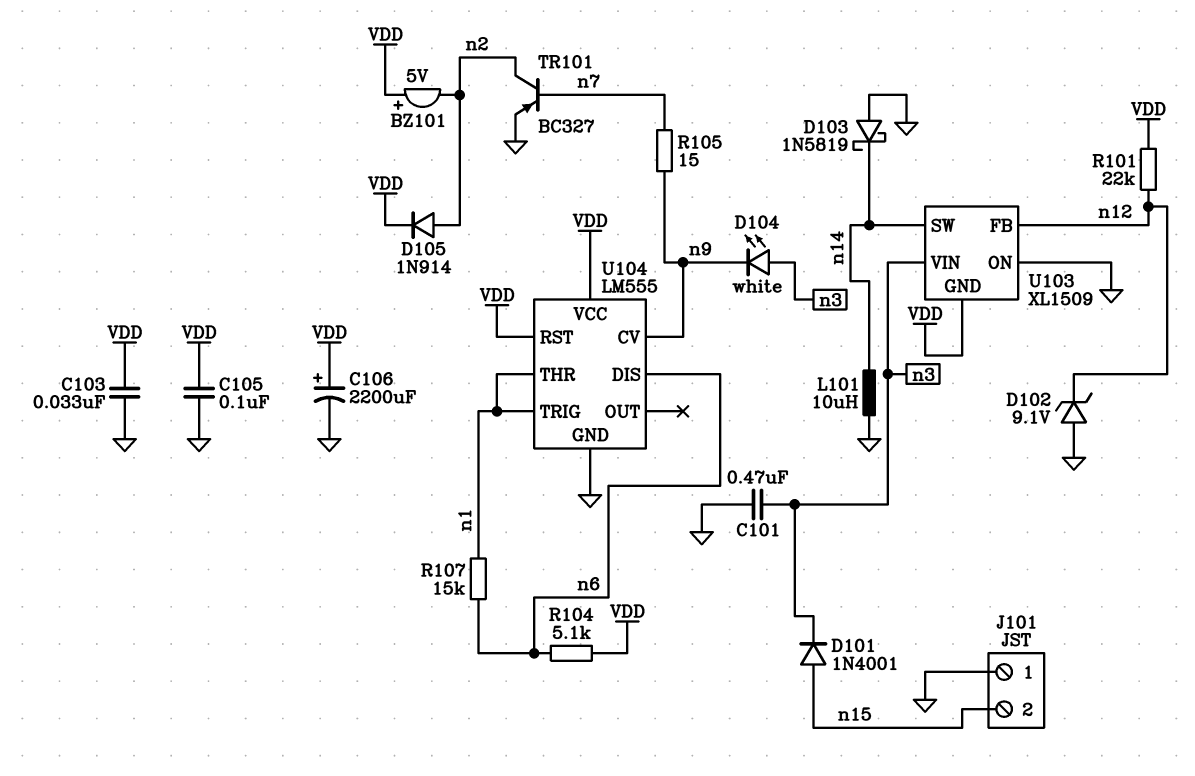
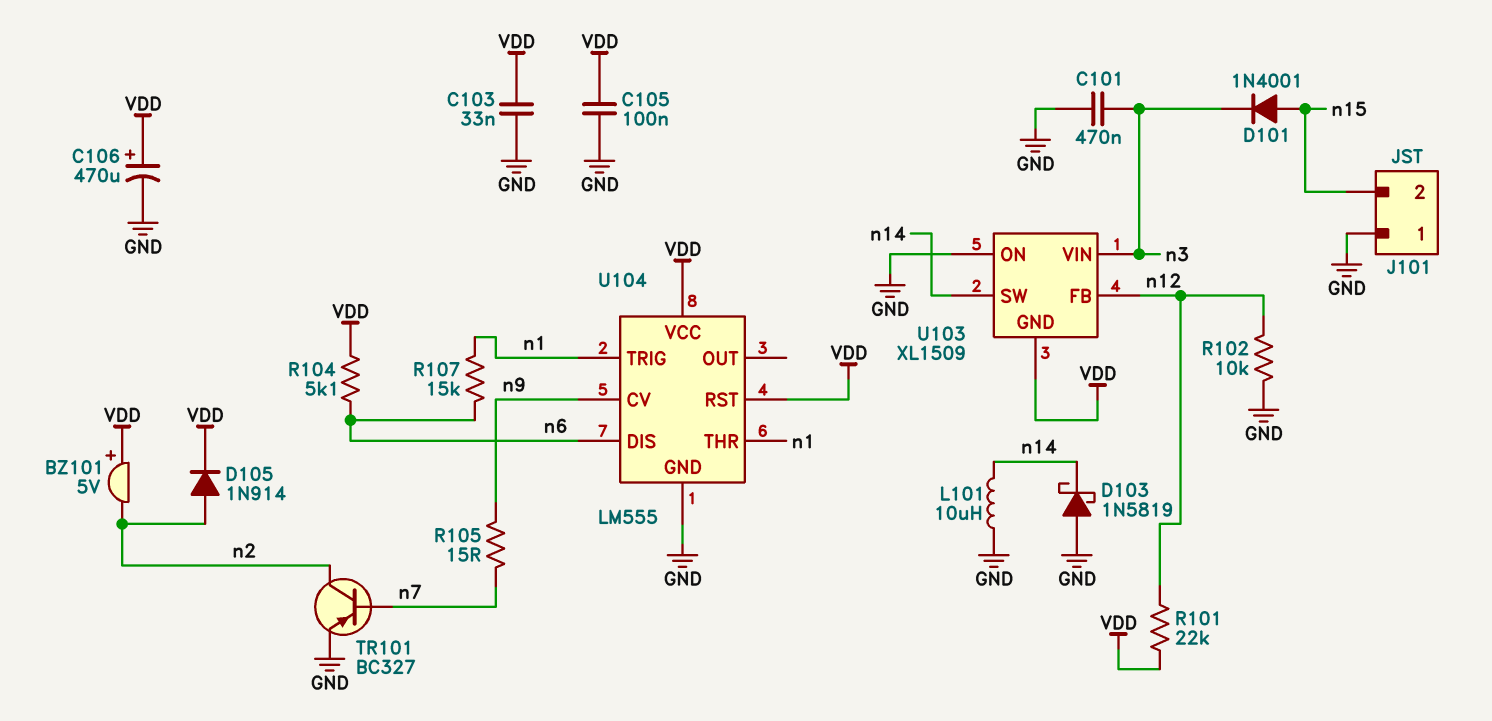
C106: 2200uF (plus VDD, minus GND) -> 470uF (plus VDD, minus GND)
D102: zener 9.1V (A GND, K n12) -> none
D104: LED white (A n3, K n9) -> none
R102: none -> 10k (GND, n12)

